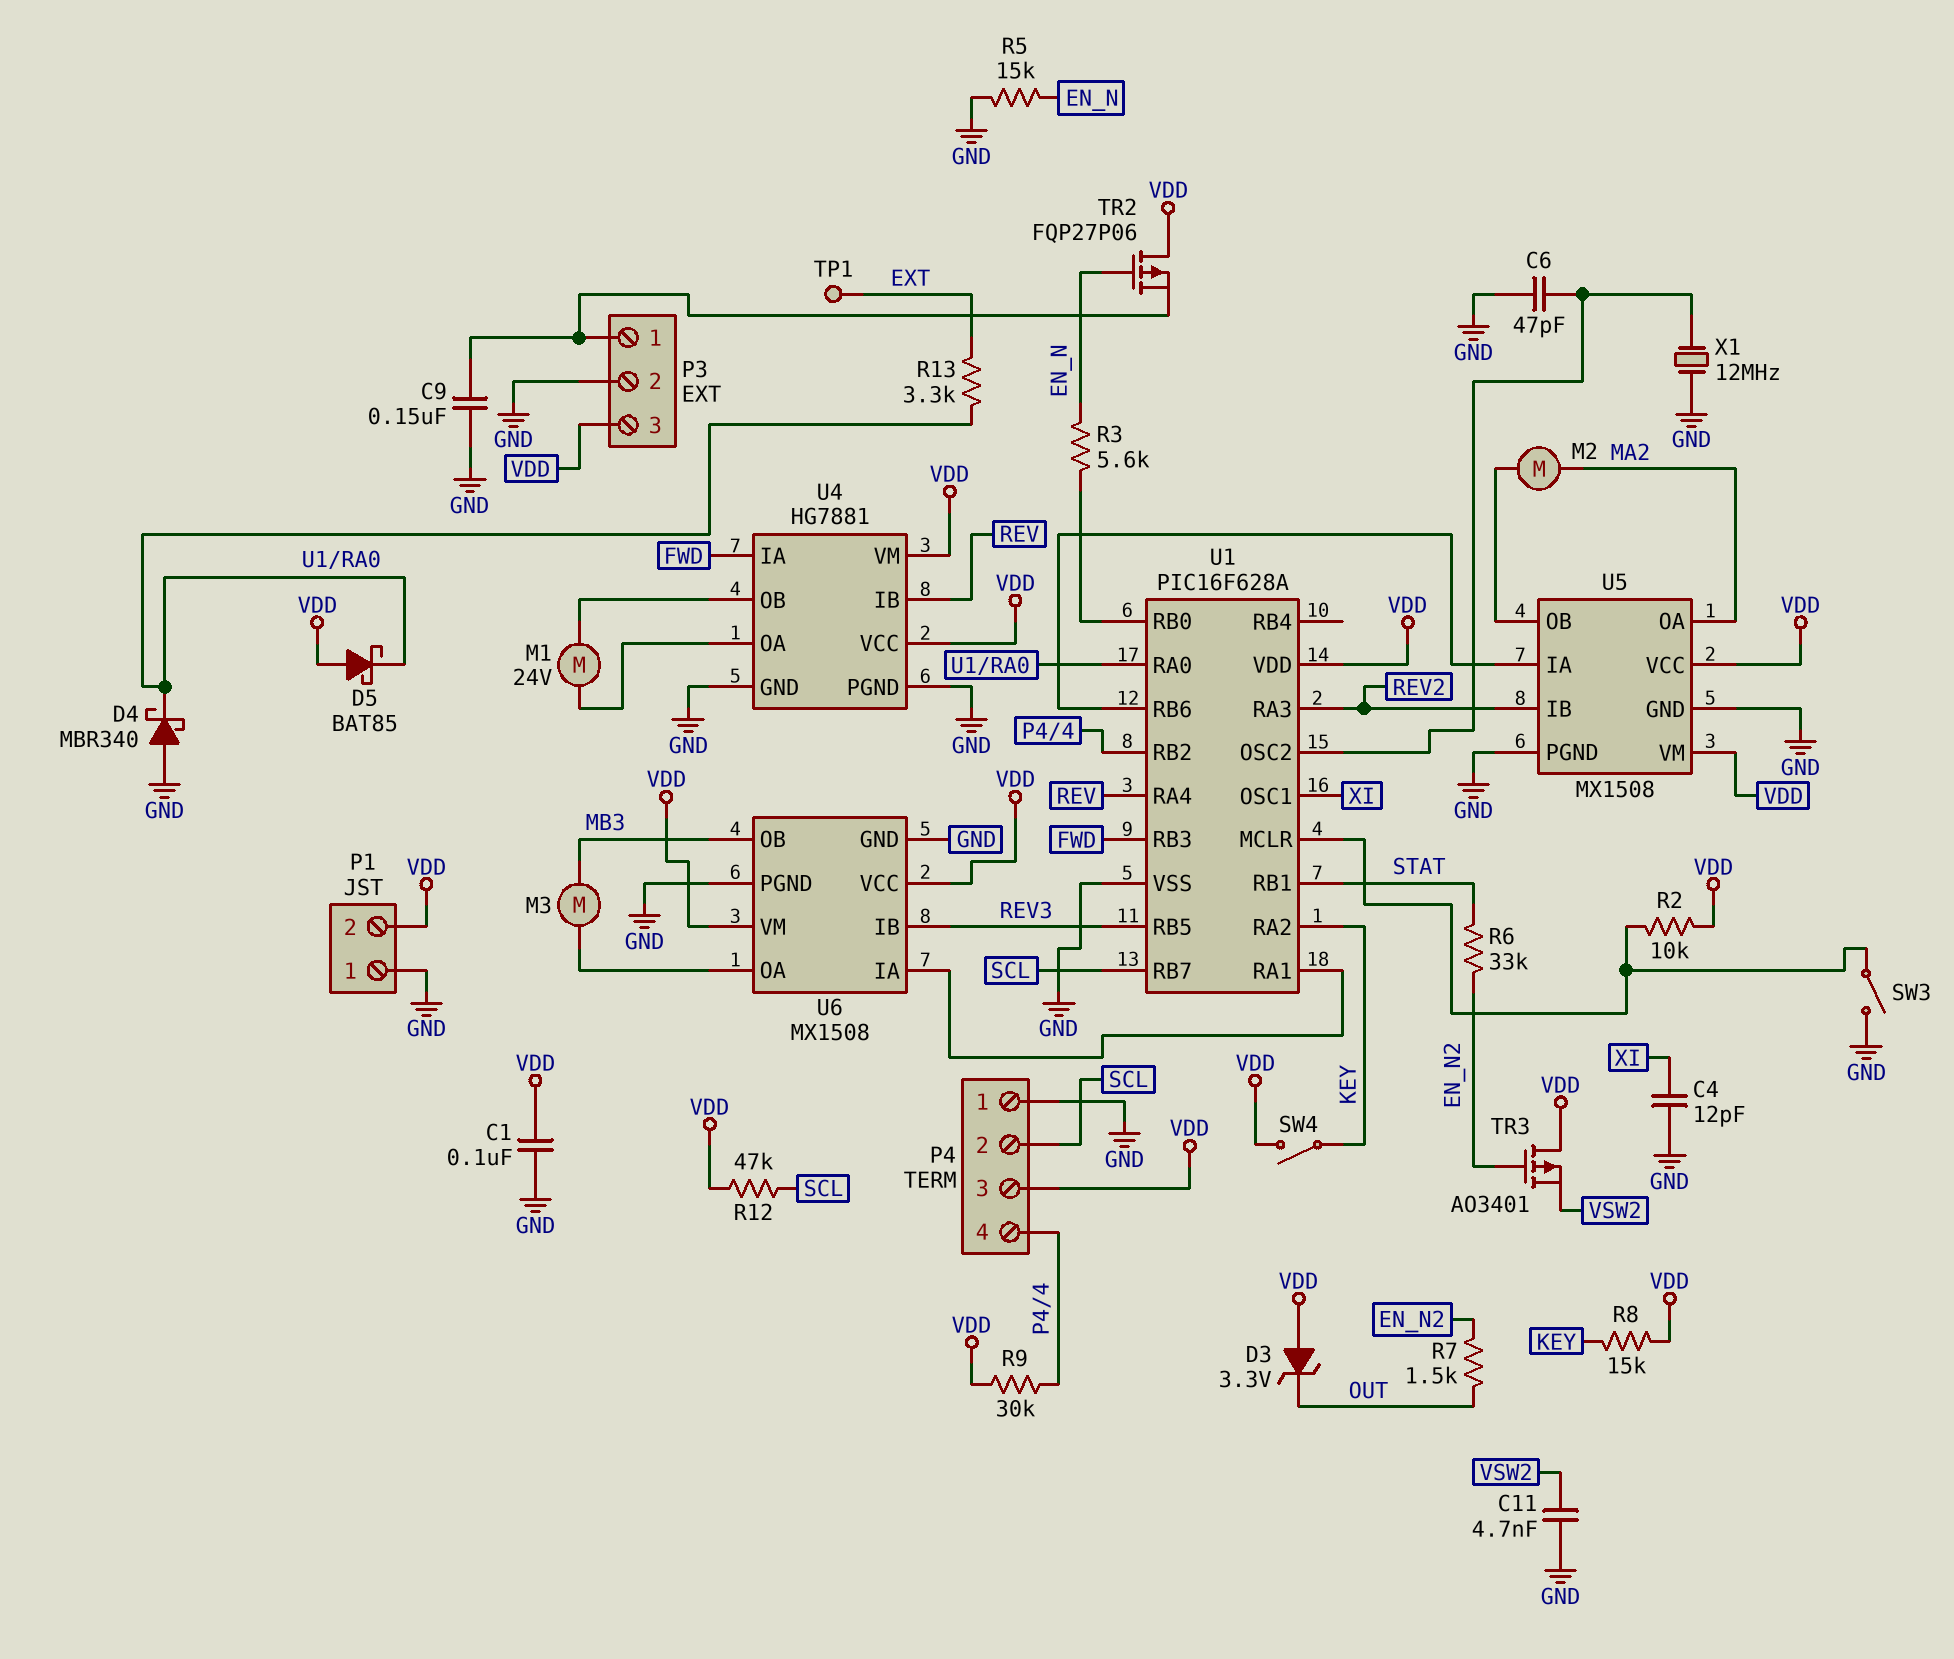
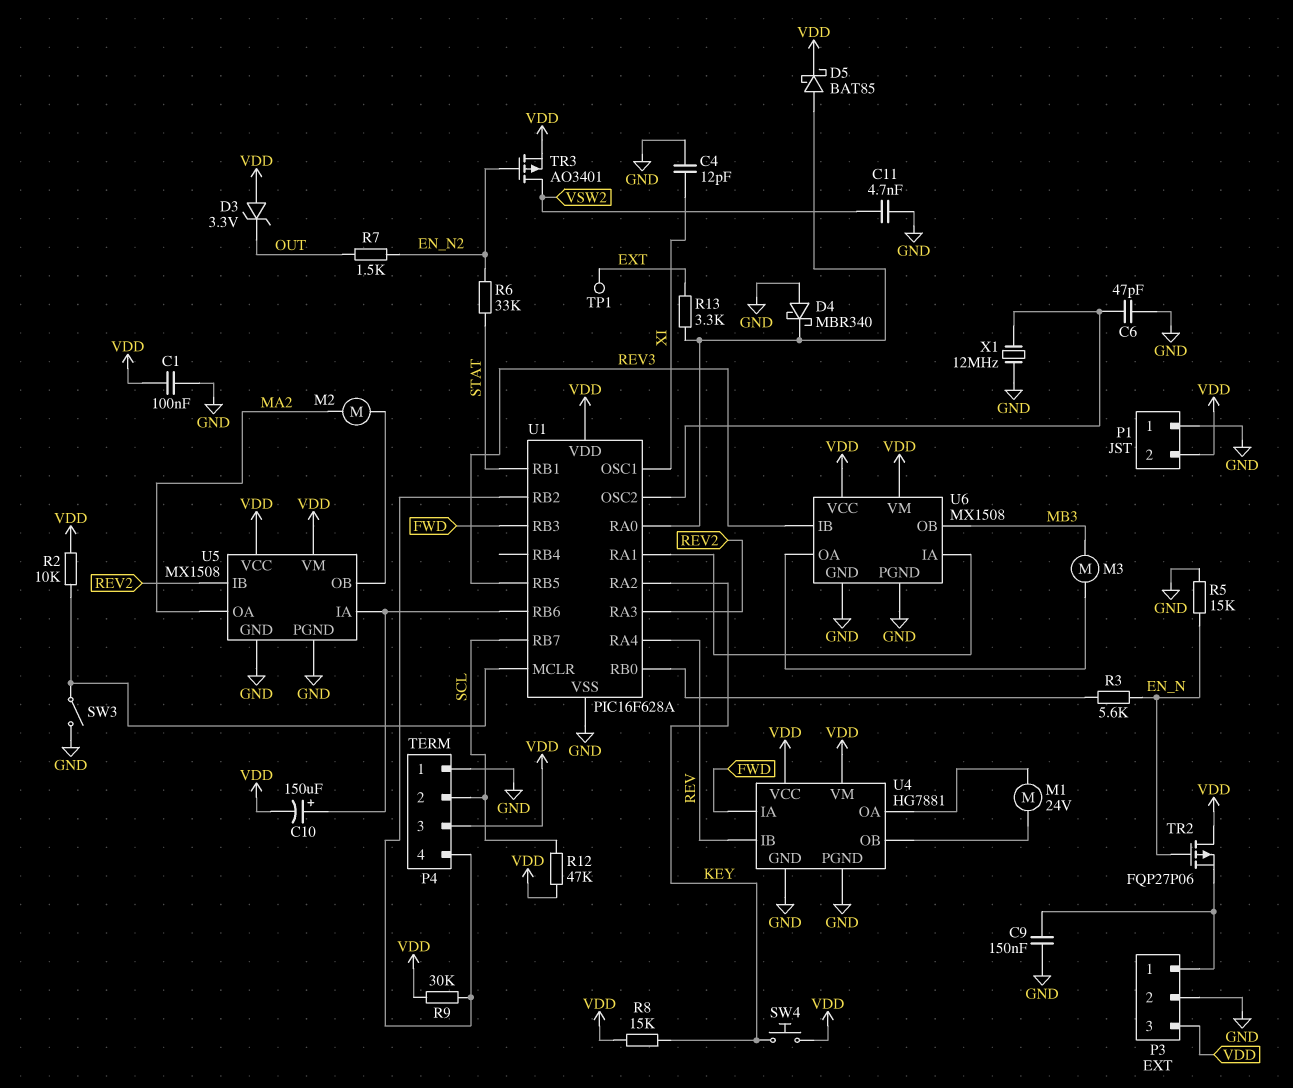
C10: none -> 150uF (plus U1/RB6, minus VDD)
D5: schottky BAT85 (A VDD, K U1/RA0) -> schottky BAT85 (A U1/RA0, K VDD)
SW4: switch (KEY, VDD) -> button (KEY, VDD)
TR3: PMOS AO3401 (G EN_N2, D VDD, S VSW2) -> PMOS AO3401 (G EN_N2, D VSW2, S VDD)

